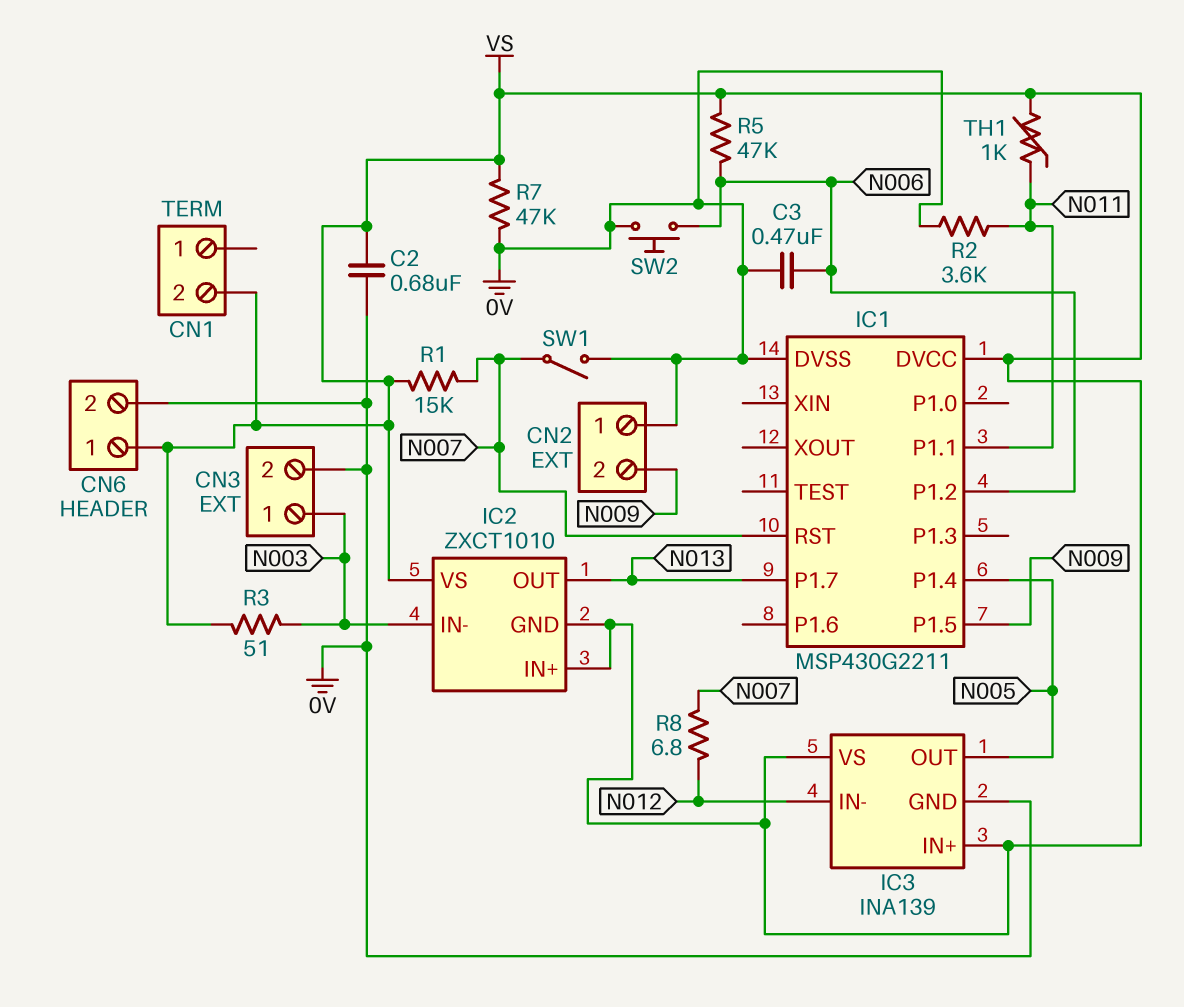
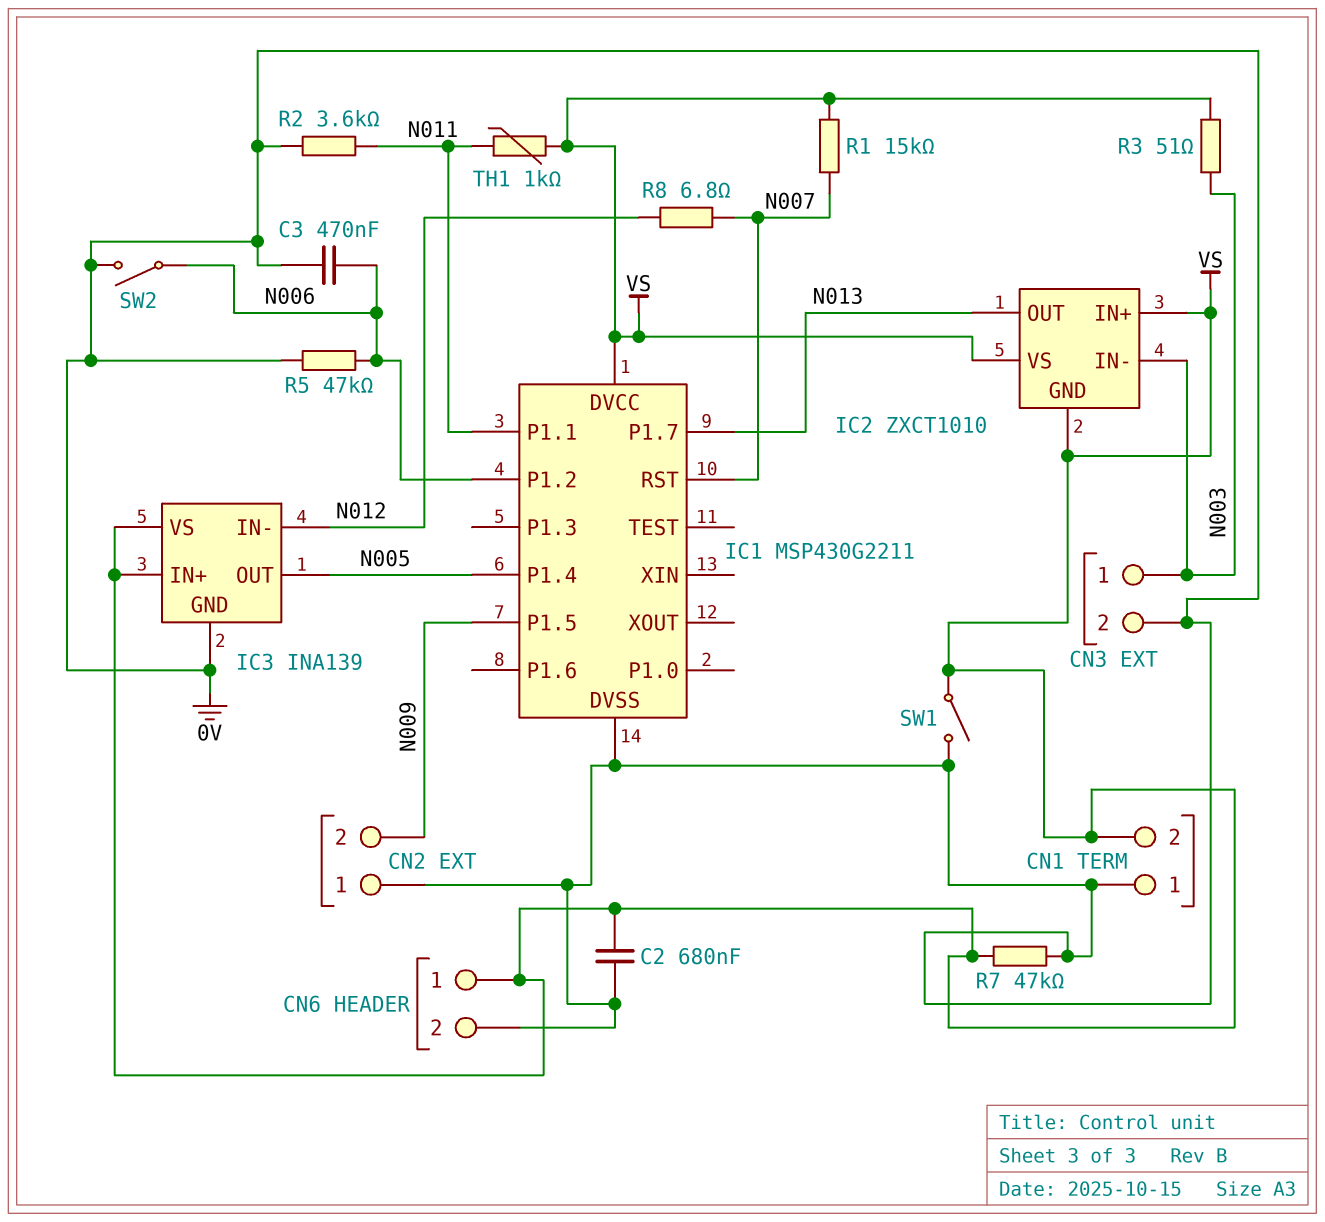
CN1 pin 1: none -> 0V
R5: 47k (N006, VS) -> 47k (0V, N006)
SW1: switch (0V, N007) -> switch (0V, VS)
SW2: button (0V, N006) -> switch (0V, N006)

